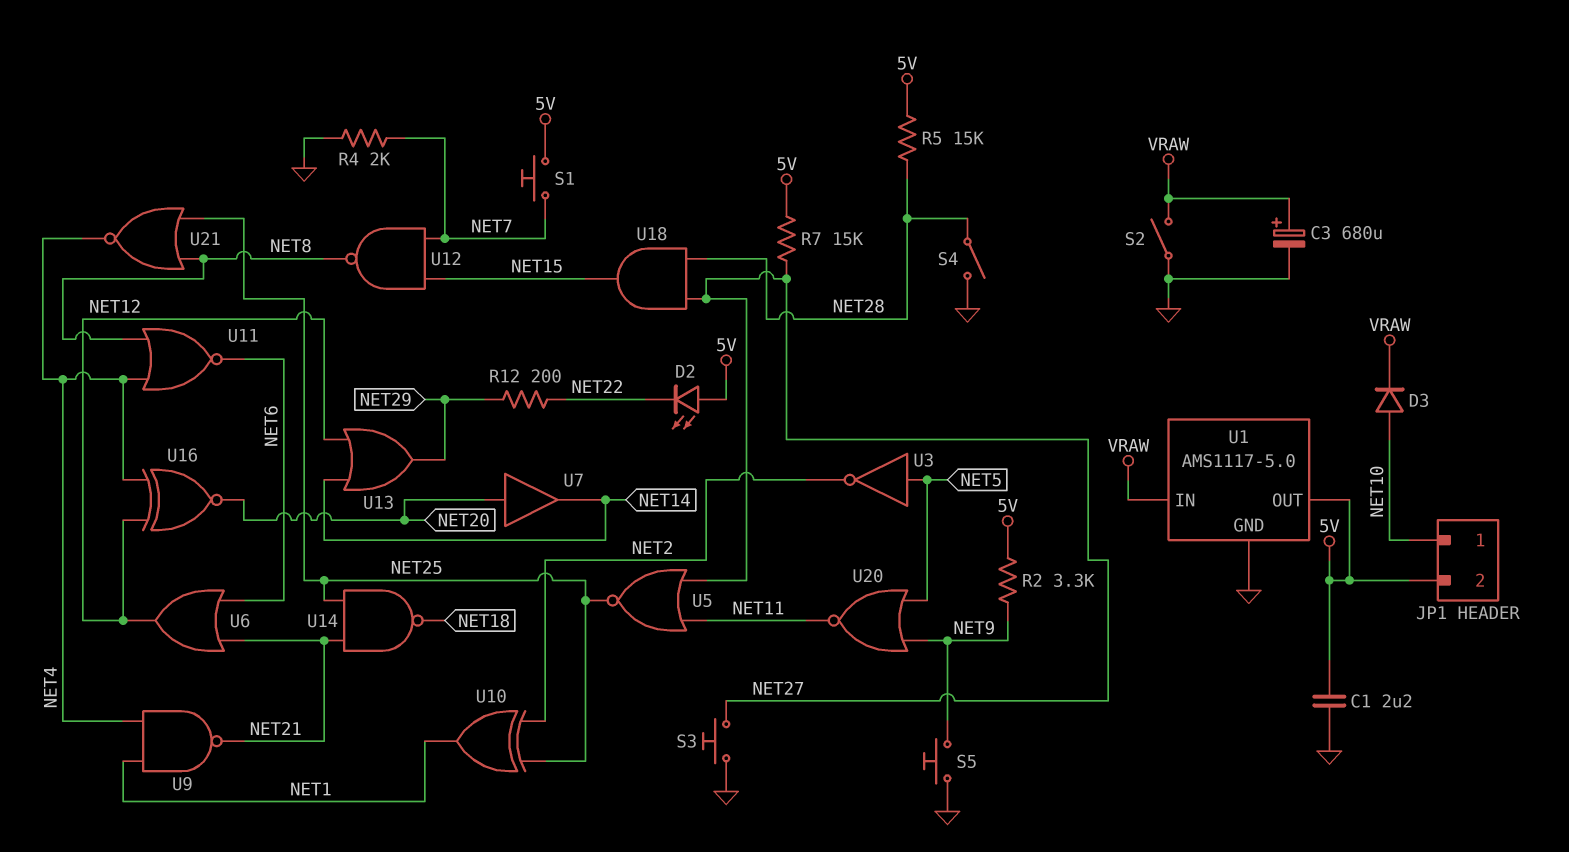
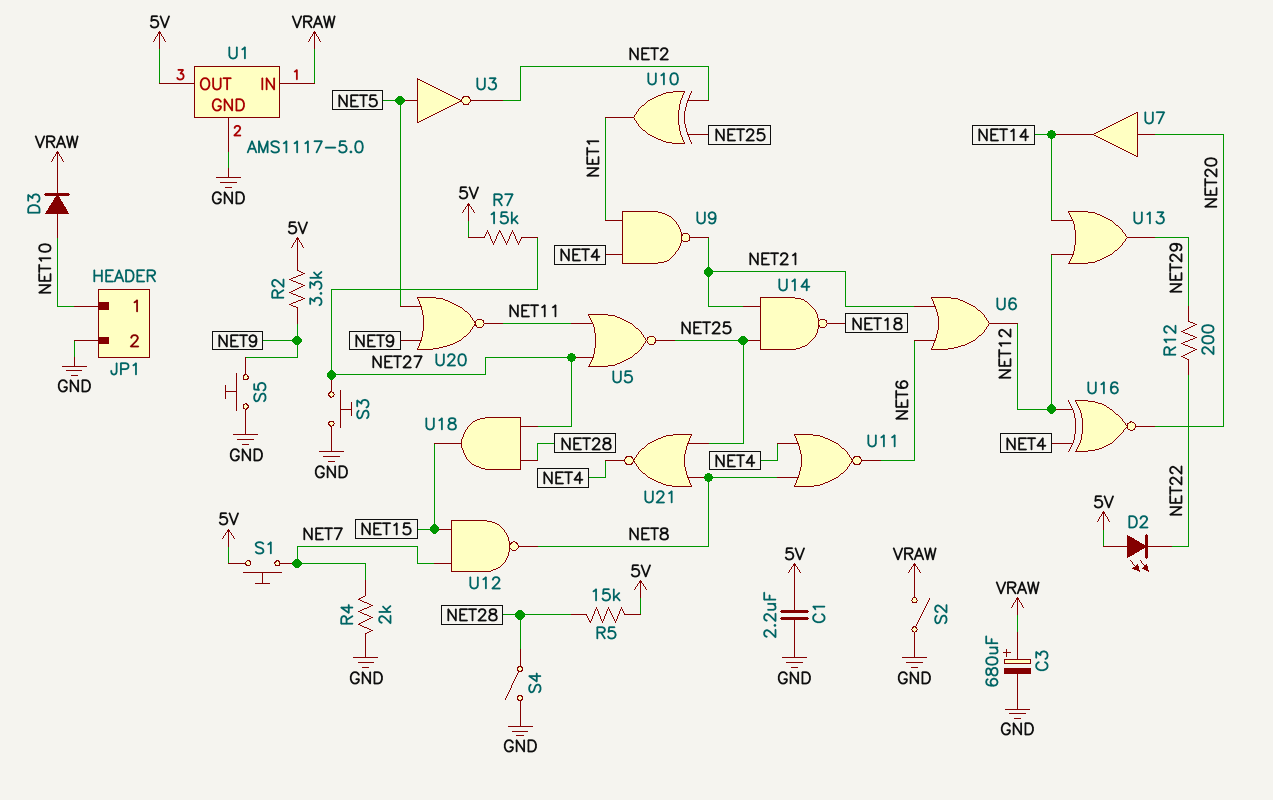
JP1 pin 2: 5V -> GND

